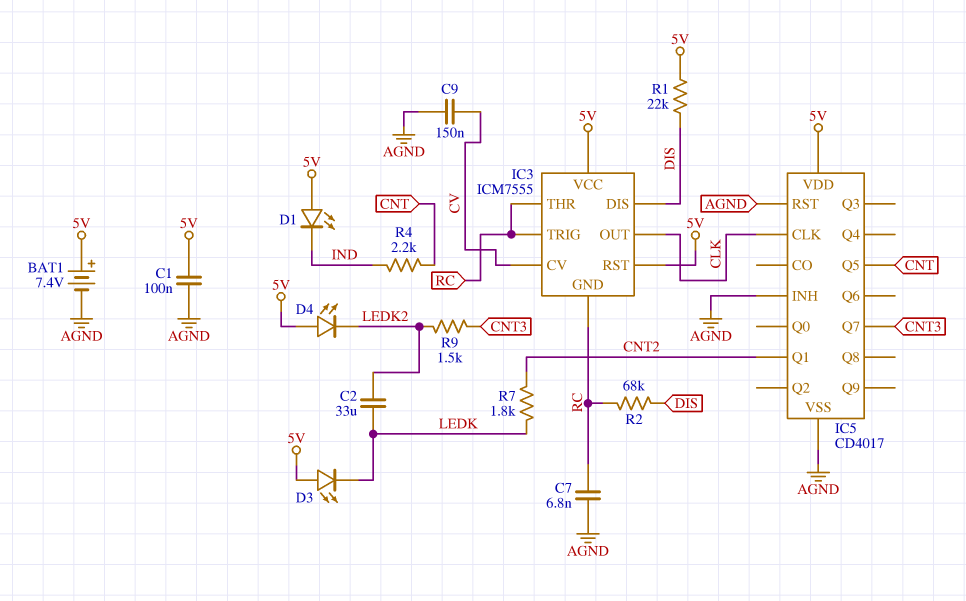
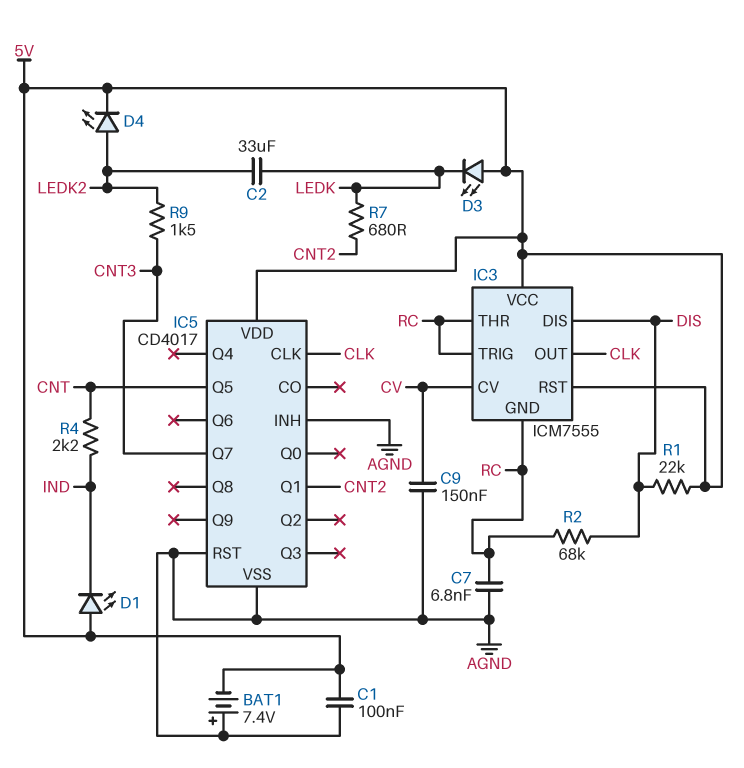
BAT1: 7.4V (plus 5V, minus AGND) -> 7.4V (plus AGND, minus 5V)
D4: LED (A 5V, K LEDK2) -> LED (A LEDK2, K 5V)
R7: 1.8k (CNT2, LEDK) -> 680 (CNT2, LEDK)

